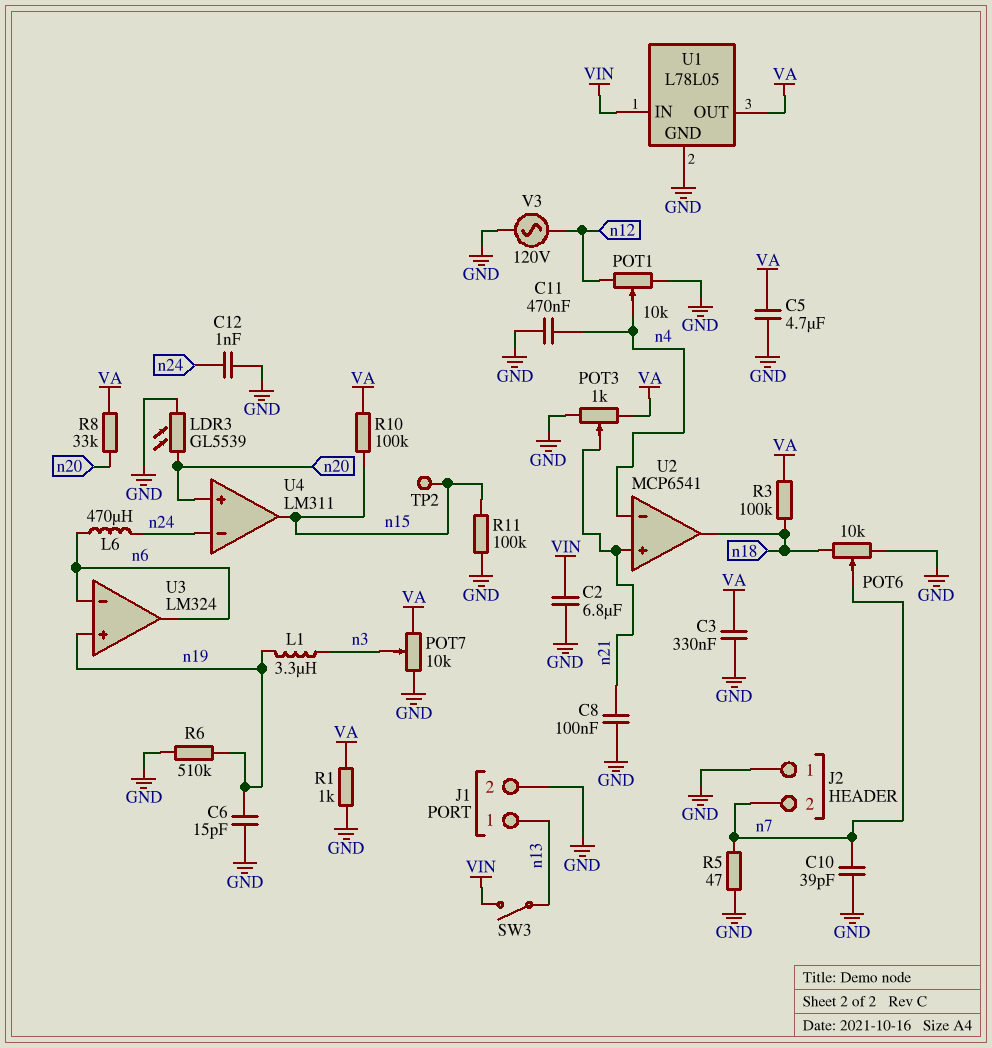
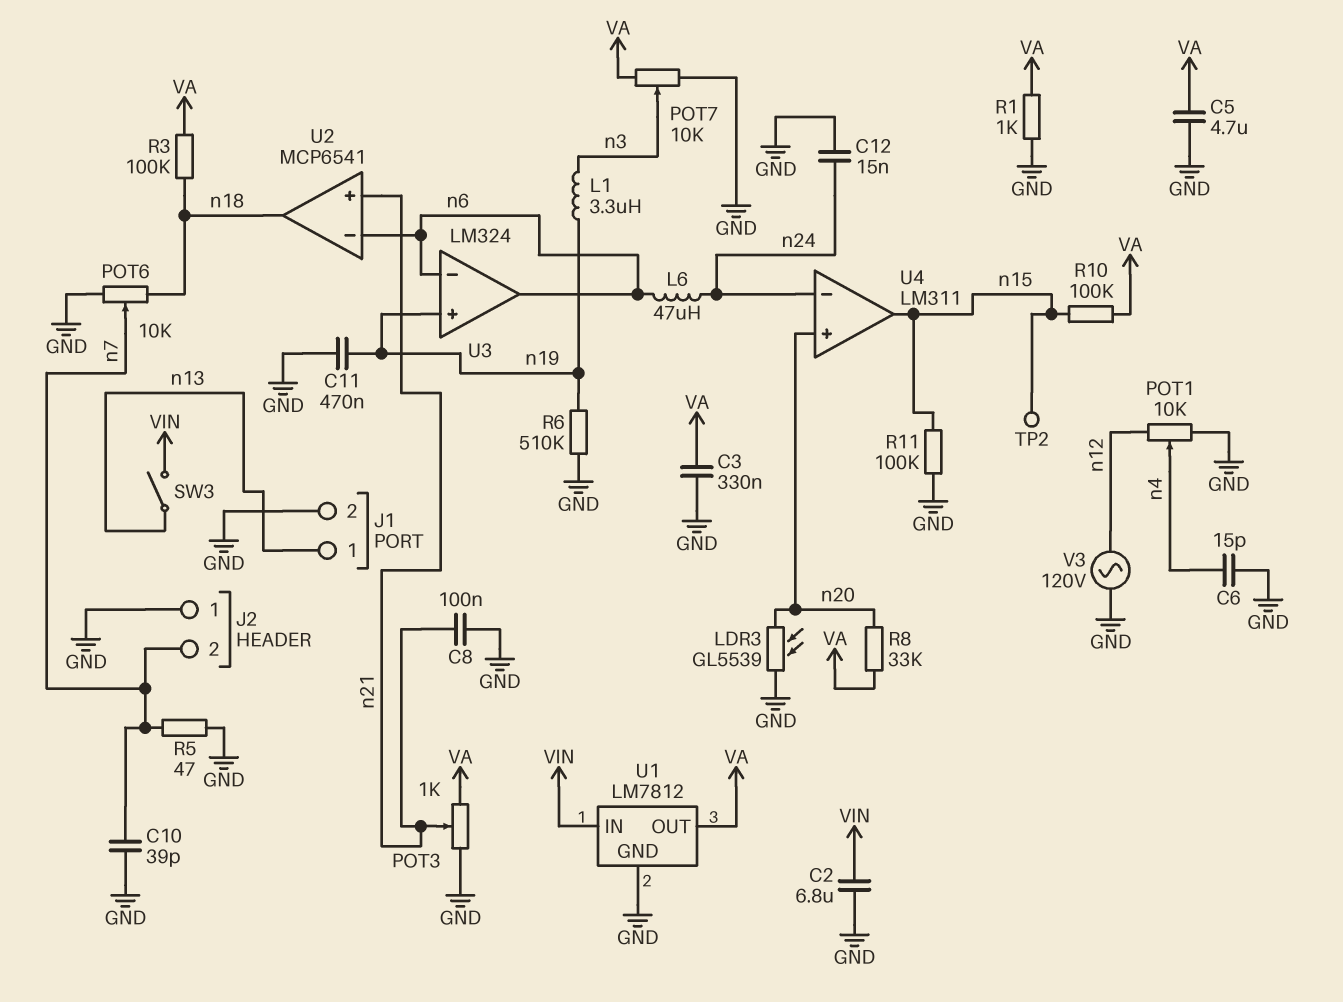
C6: 15pF (GND, n19) -> 15pF (GND, n4)
C11: 470nF (GND, n4) -> 470nF (GND, n19)
C12: 1nF (GND, n24) -> 15nF (GND, n24)
L6: 470uH (n6, n24) -> 47uH (n6, n24)
U1: L78L05 -> LM7812
U2 pin in-: n4 -> n6

